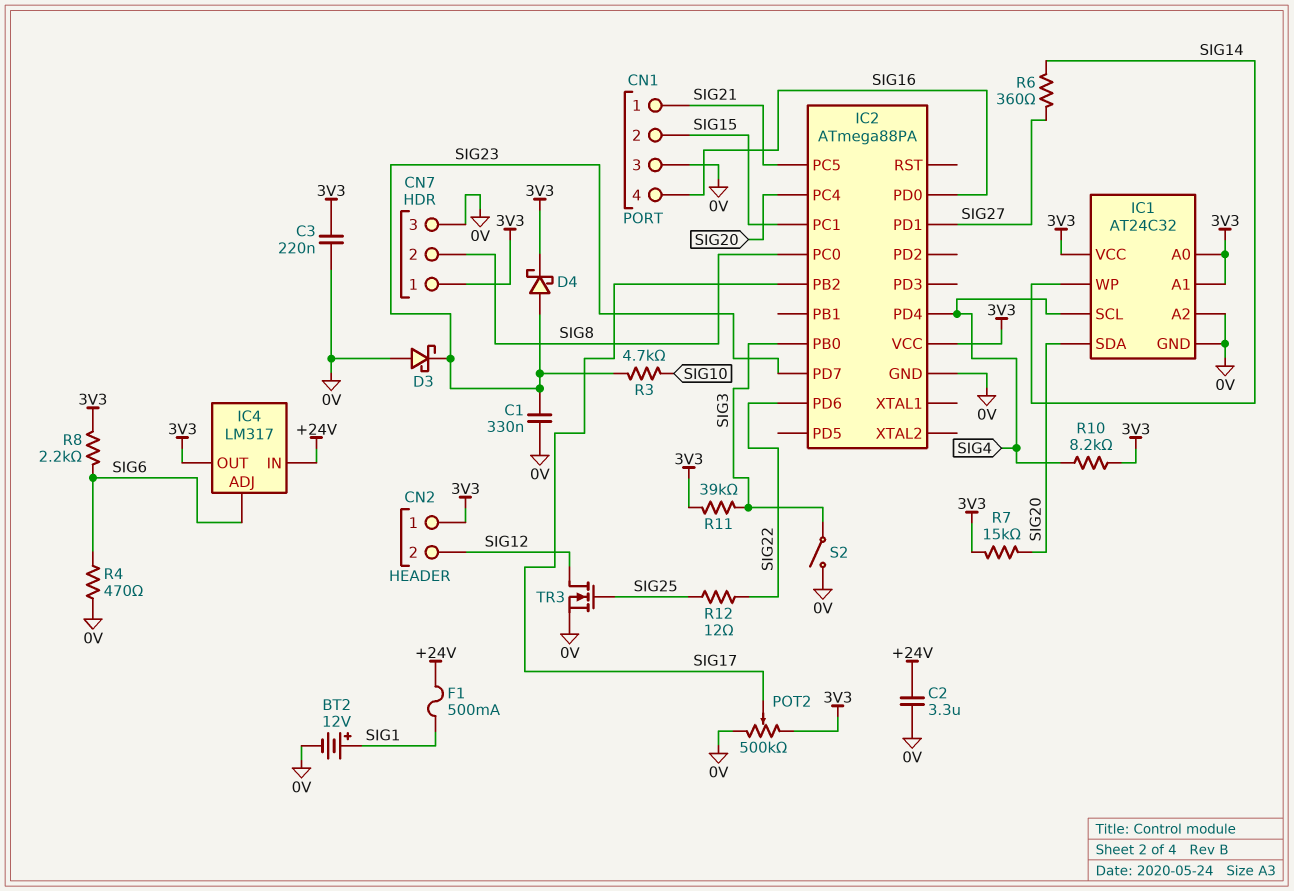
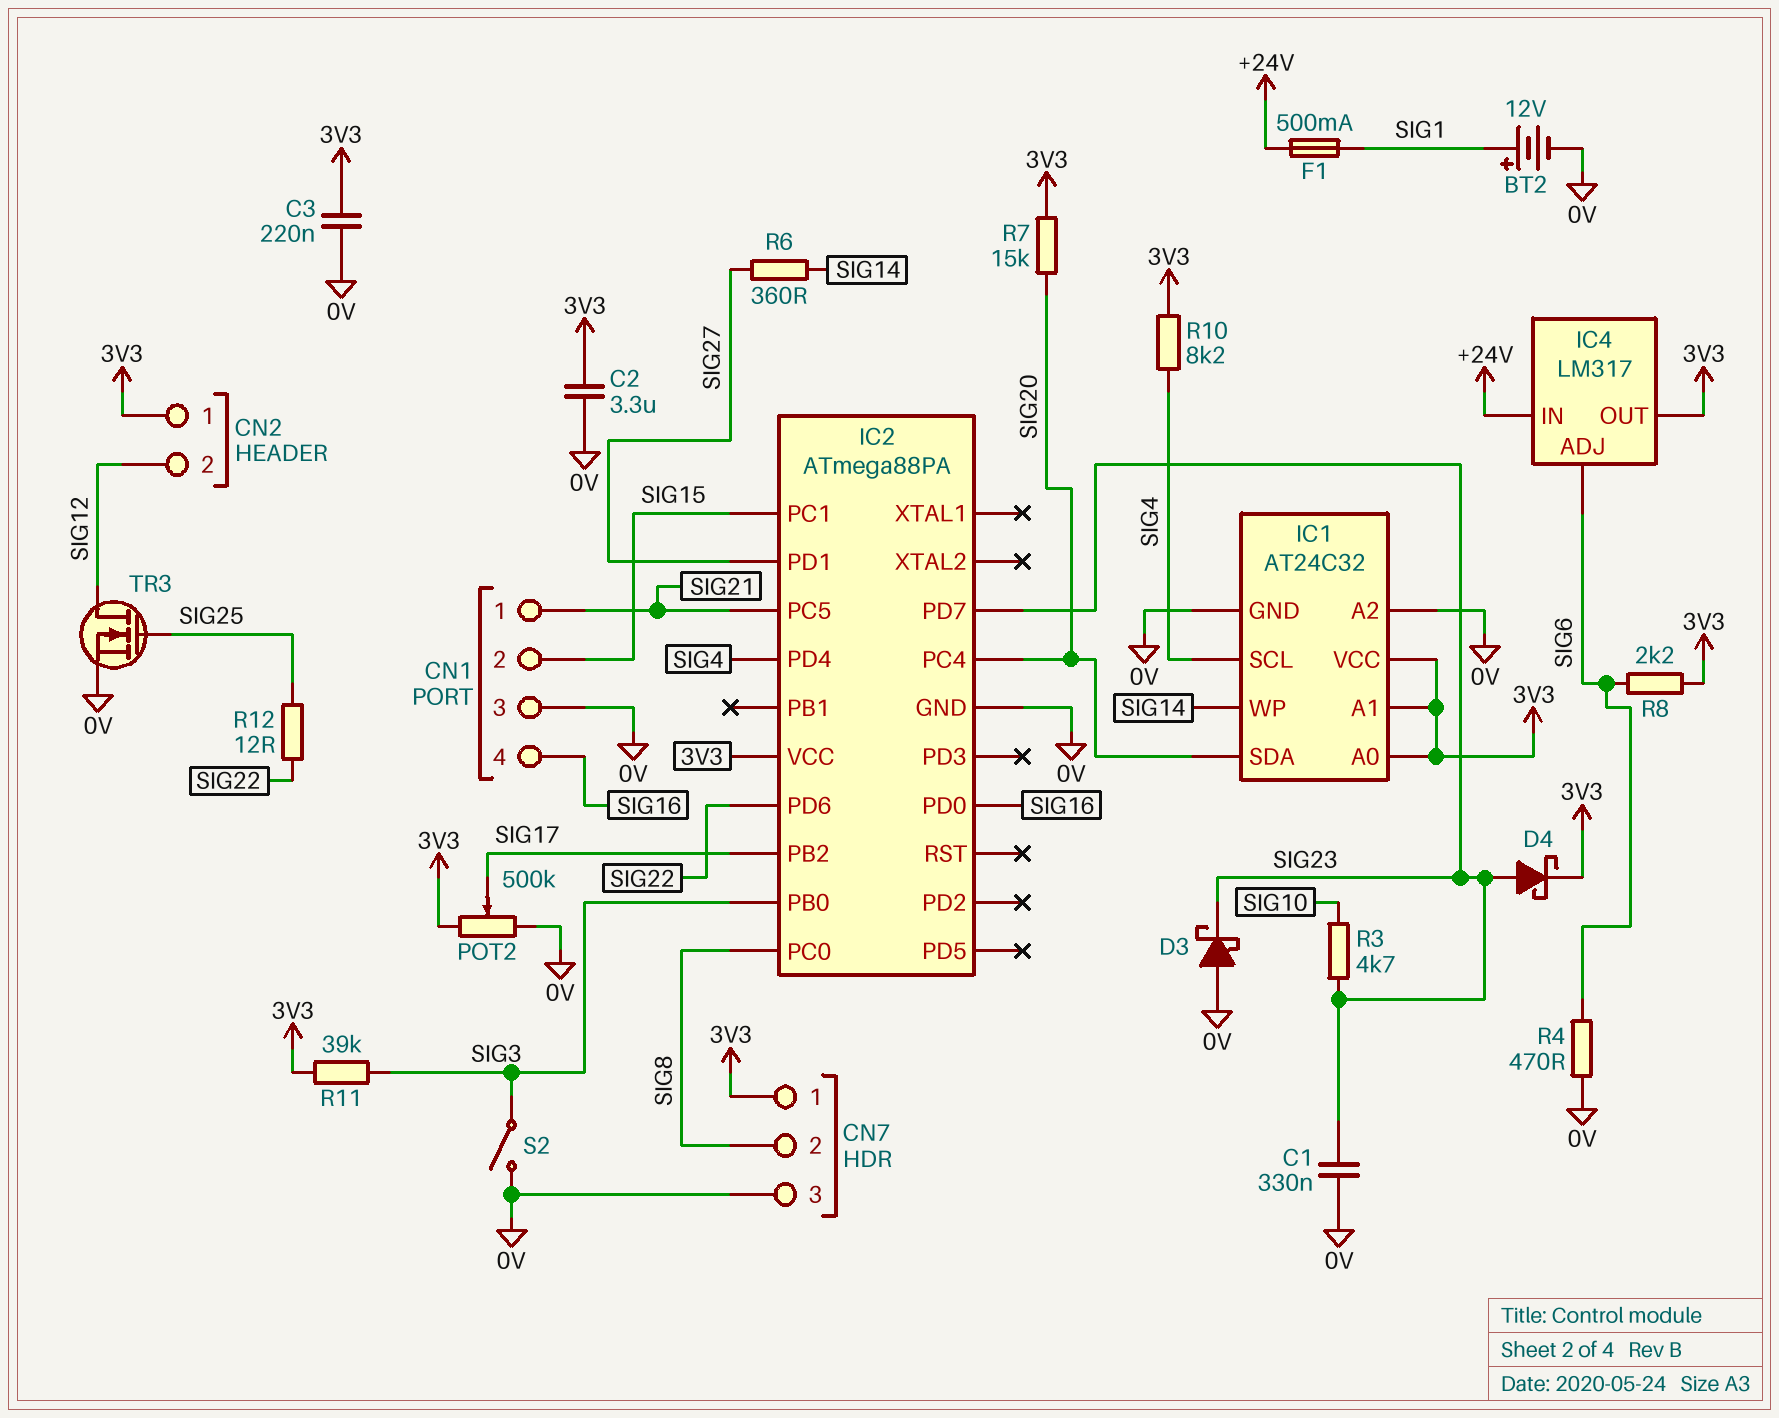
C2: 3.3uF (+24V, 0V) -> 3.3uF (0V, 3V3)

